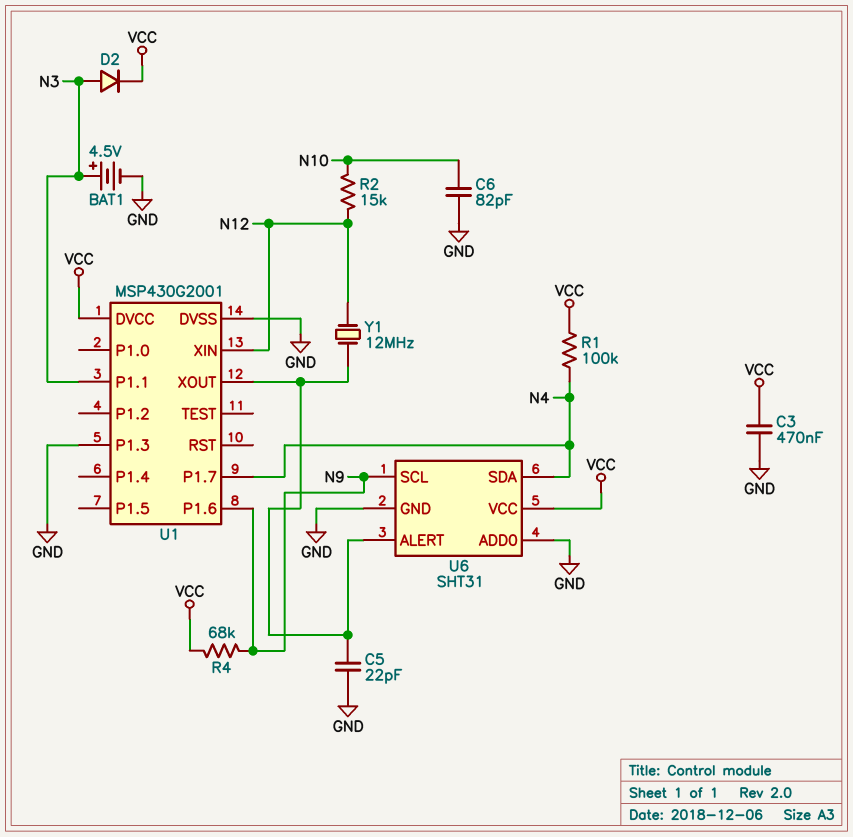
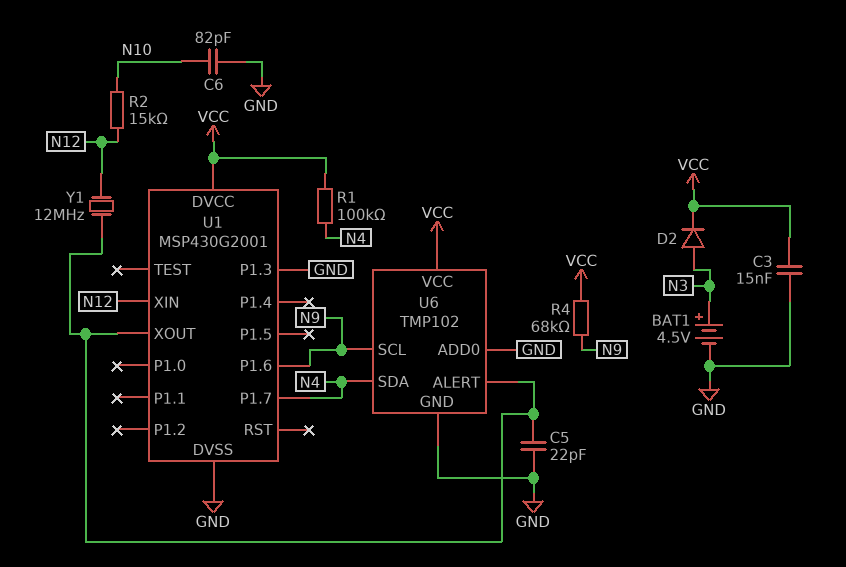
C3: 470nF (GND, VCC) -> 15nF (GND, VCC)
U1 pin P1.1: N3 -> none
U6: SHT31 -> TMP102

